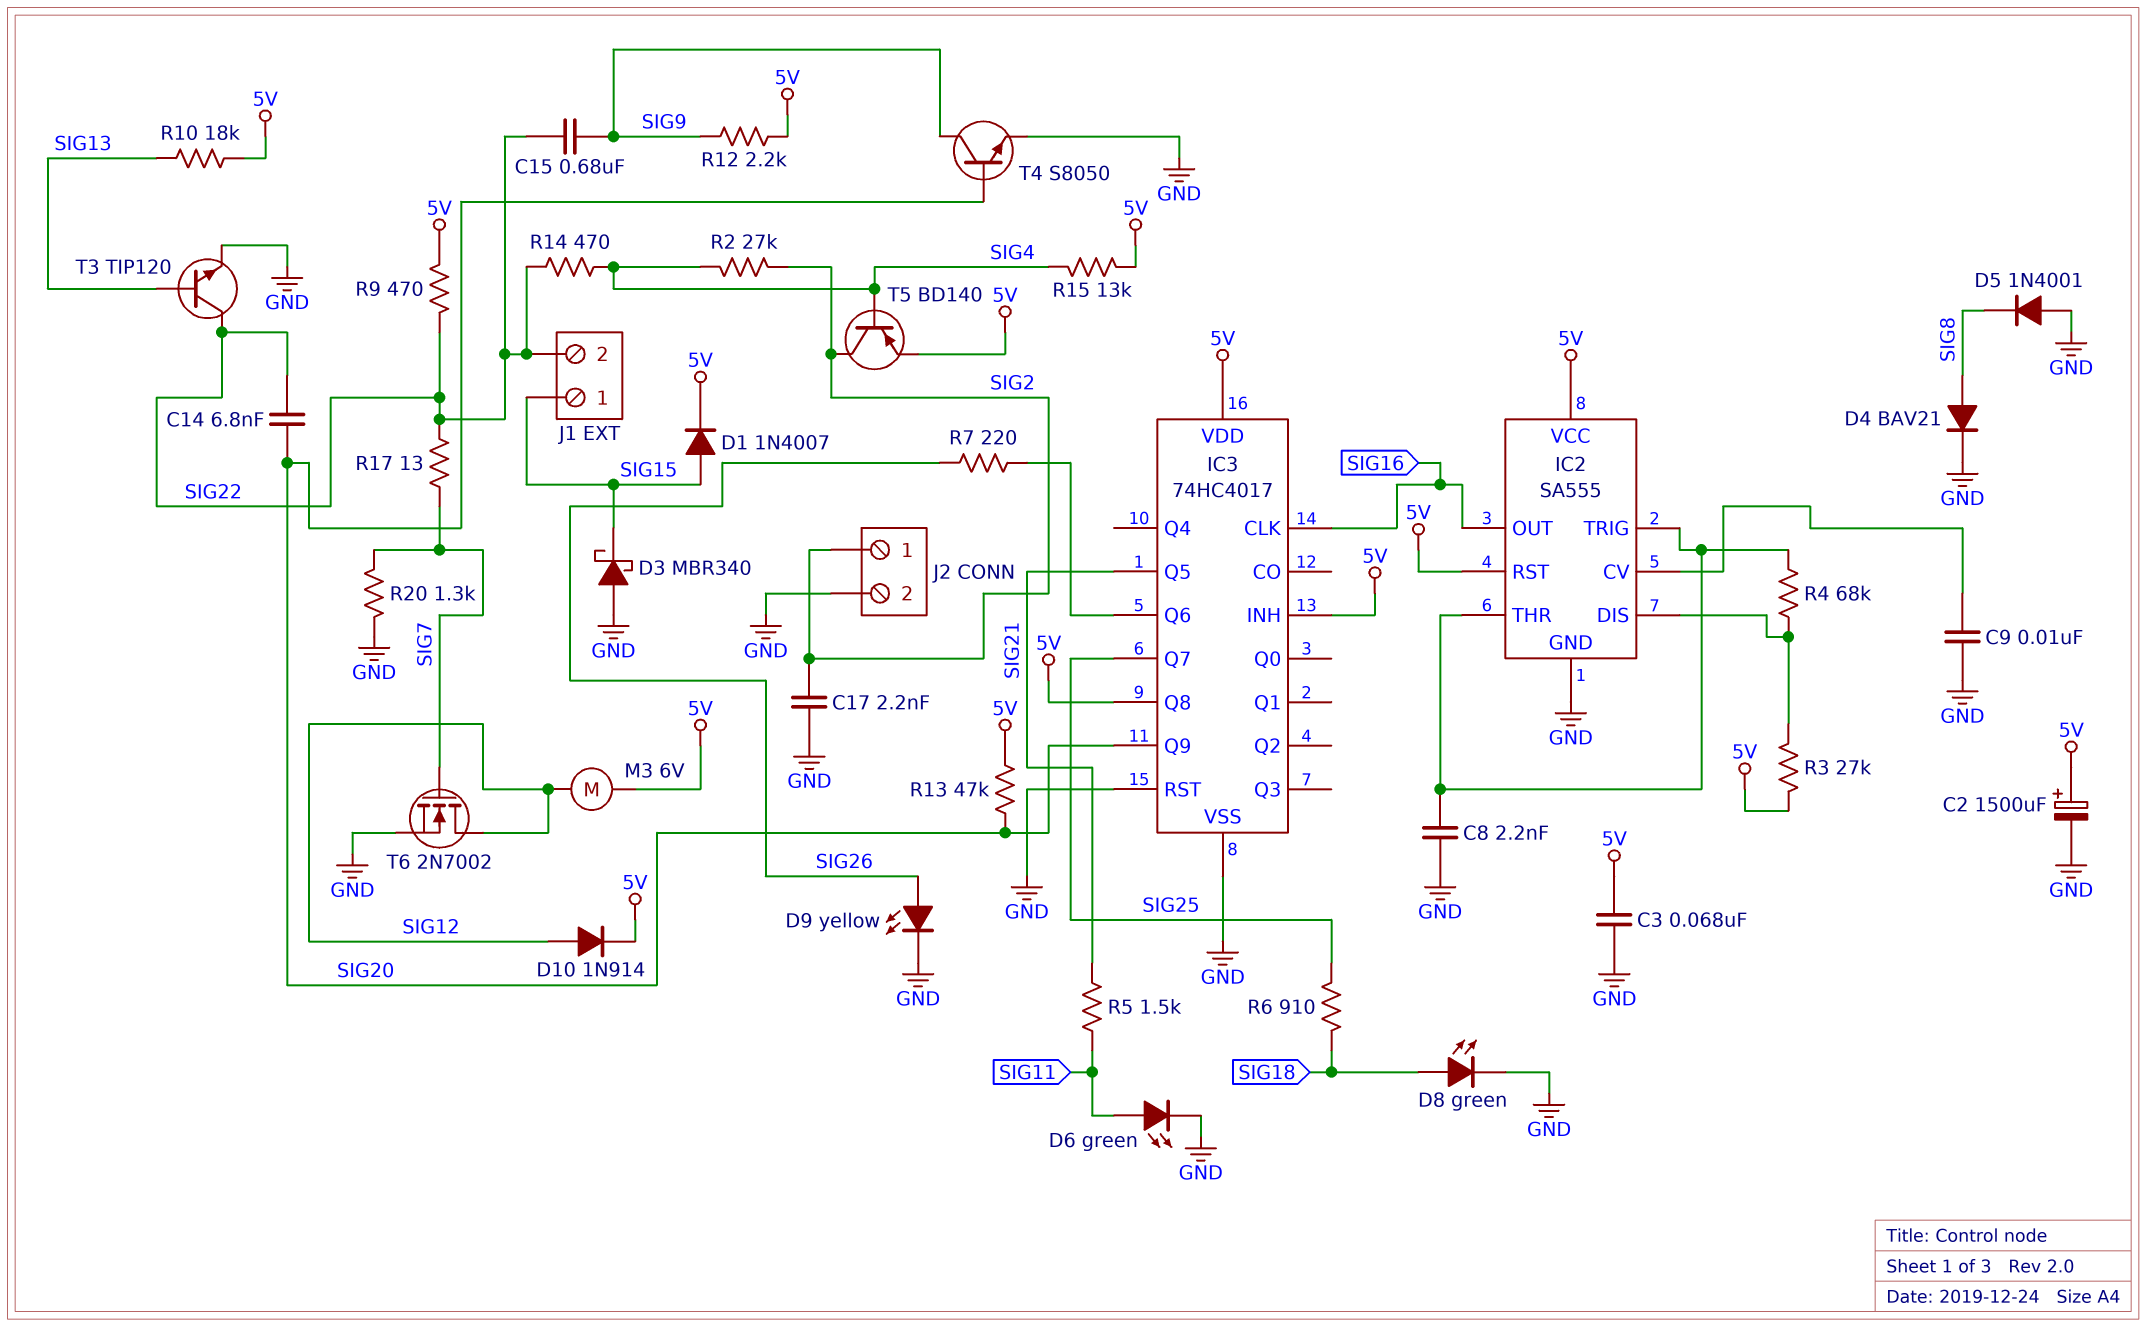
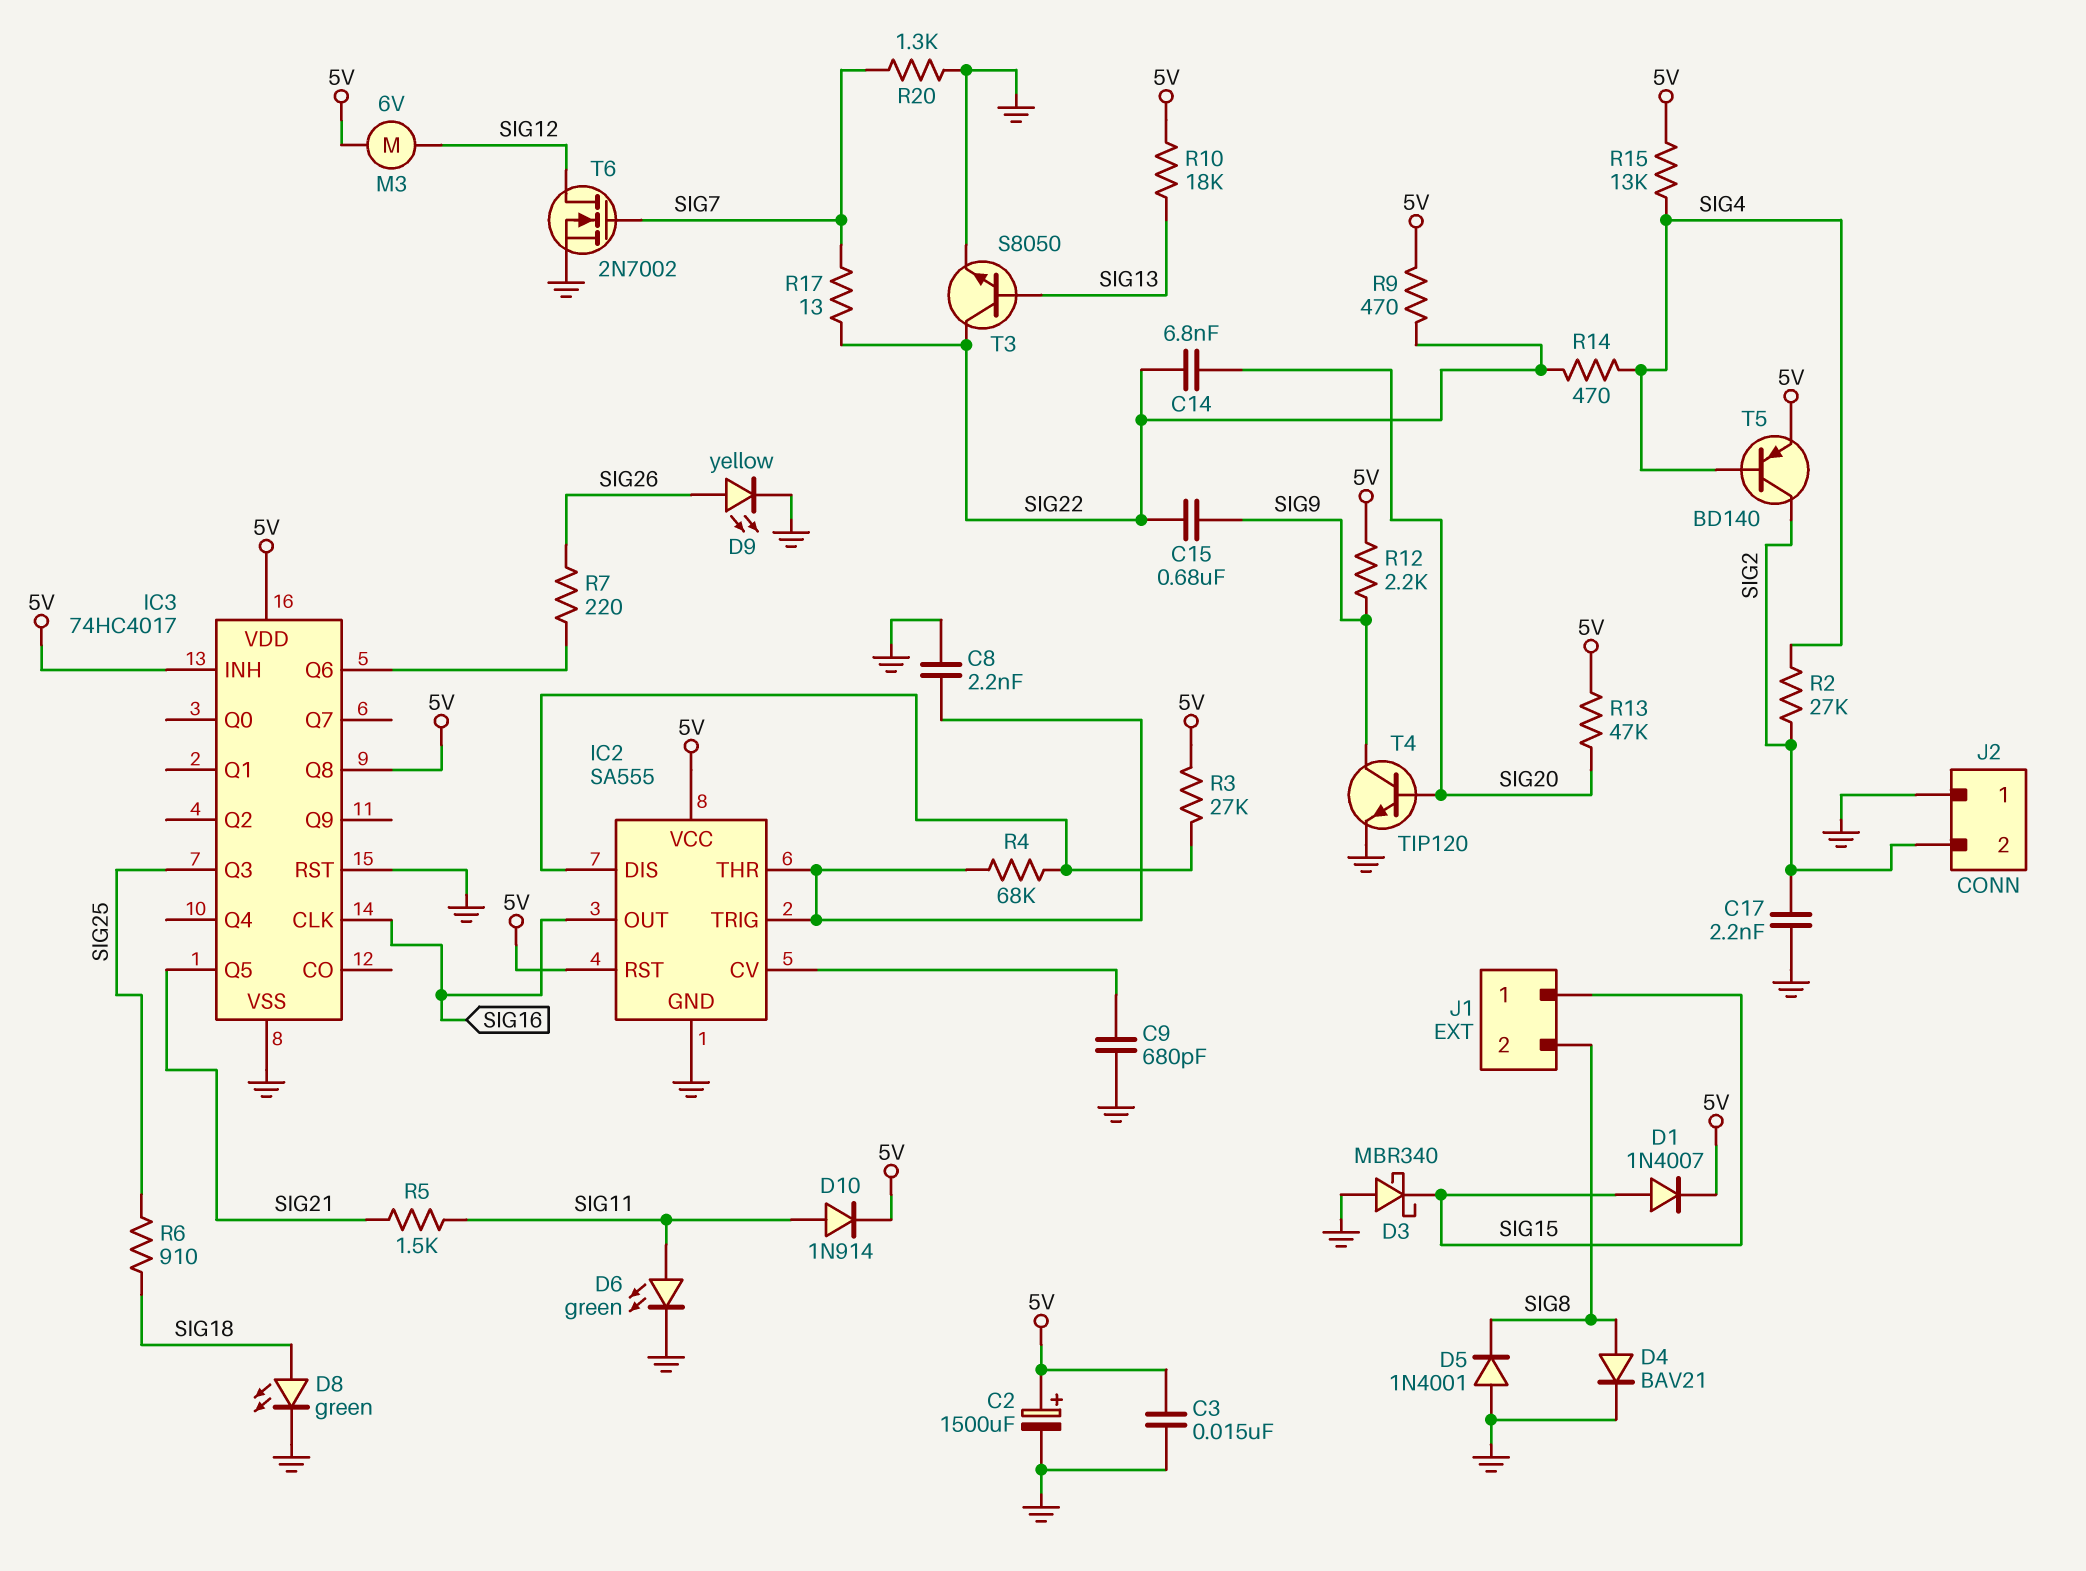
C3: 68nF (5V, GND) -> 15nF (5V, GND)
C9: 10nF (GND, IC2/CV) -> 680pF (GND, IC2/CV)
D10: diode 1N914 (A SIG12, K 5V) -> diode 1N914 (A SIG11, K 5V)
IC3 pin Q3: none -> SIG25
IC3 pin Q7: SIG25 -> none
IC3 pin Q9: SIG20 -> none
J1 pin 2: SIG22 -> SIG8
J2 pin 1: SIG2 -> GND
J2 pin 2: GND -> SIG2
T3: NPN TIP120 (B SIG13, C SIG22, E GND) -> NPN S8050 (B SIG13, C SIG22, E GND)
T4: NPN S8050 (B SIG20, C SIG9, E GND) -> NPN TIP120 (B SIG20, C SIG9, E GND)

